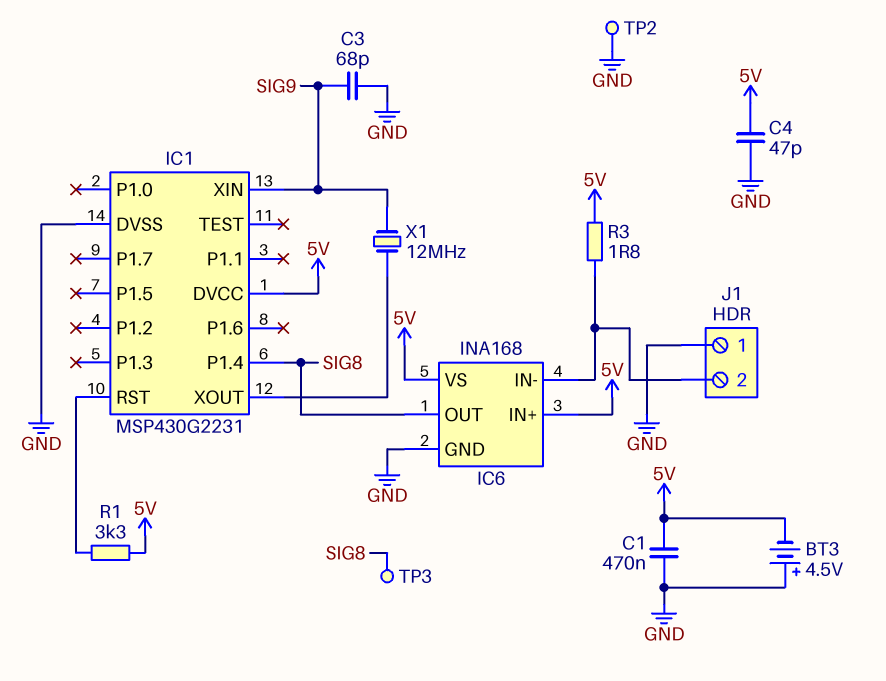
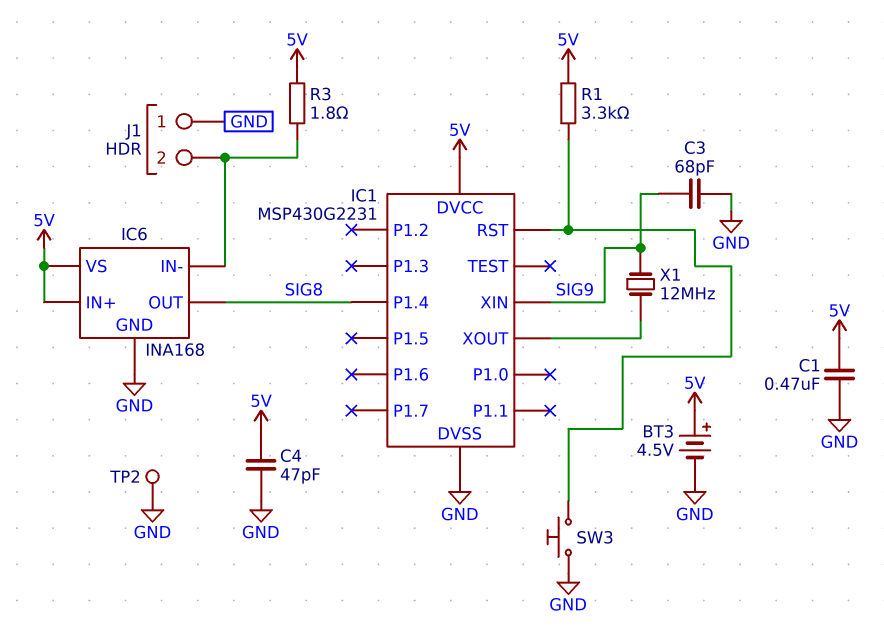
BT3: 4.5V (plus GND, minus 5V) -> 4.5V (plus 5V, minus GND)
SW3: none -> button (GND, IC1/RST)
TP3: test point (SIG8) -> none

